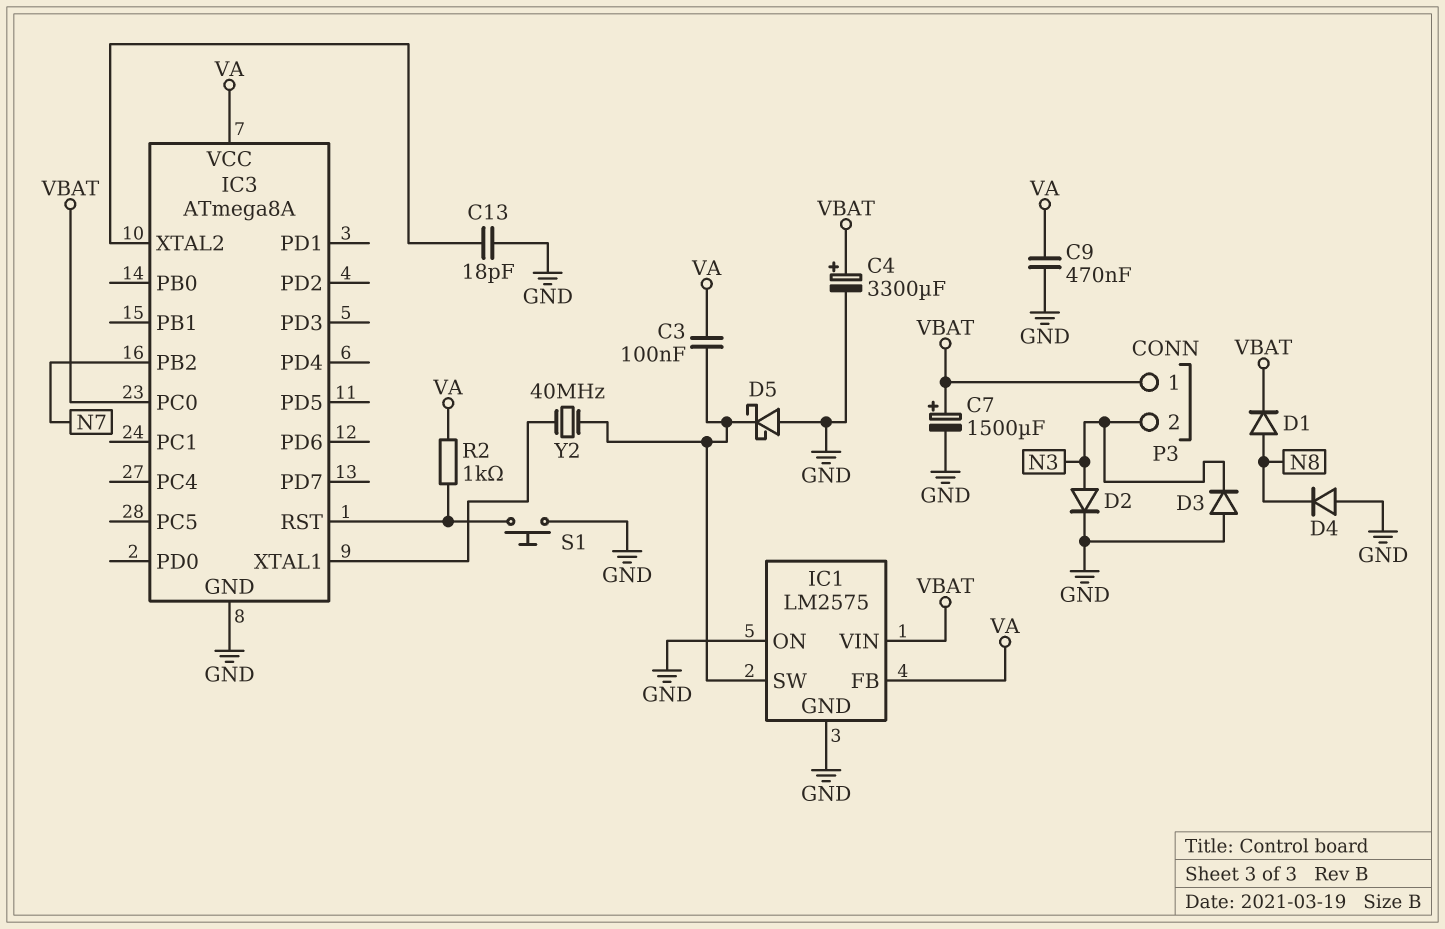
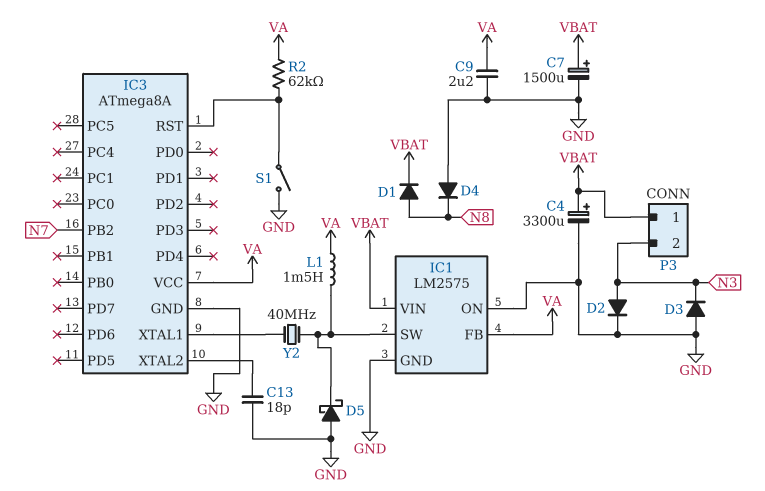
C3: 100nF (IC1/SW, VA) -> none
C9: 470nF (GND, VA) -> 2.2uF (GND, VA)
IC3 pin PC0: VBAT -> none
L1: none -> 1.5mH (IC1/SW, VA)
R2: 1k (IC3/RST, VA) -> 62k (IC3/RST, VA)
S1: button (GND, IC3/RST) -> switch (GND, IC3/RST)

